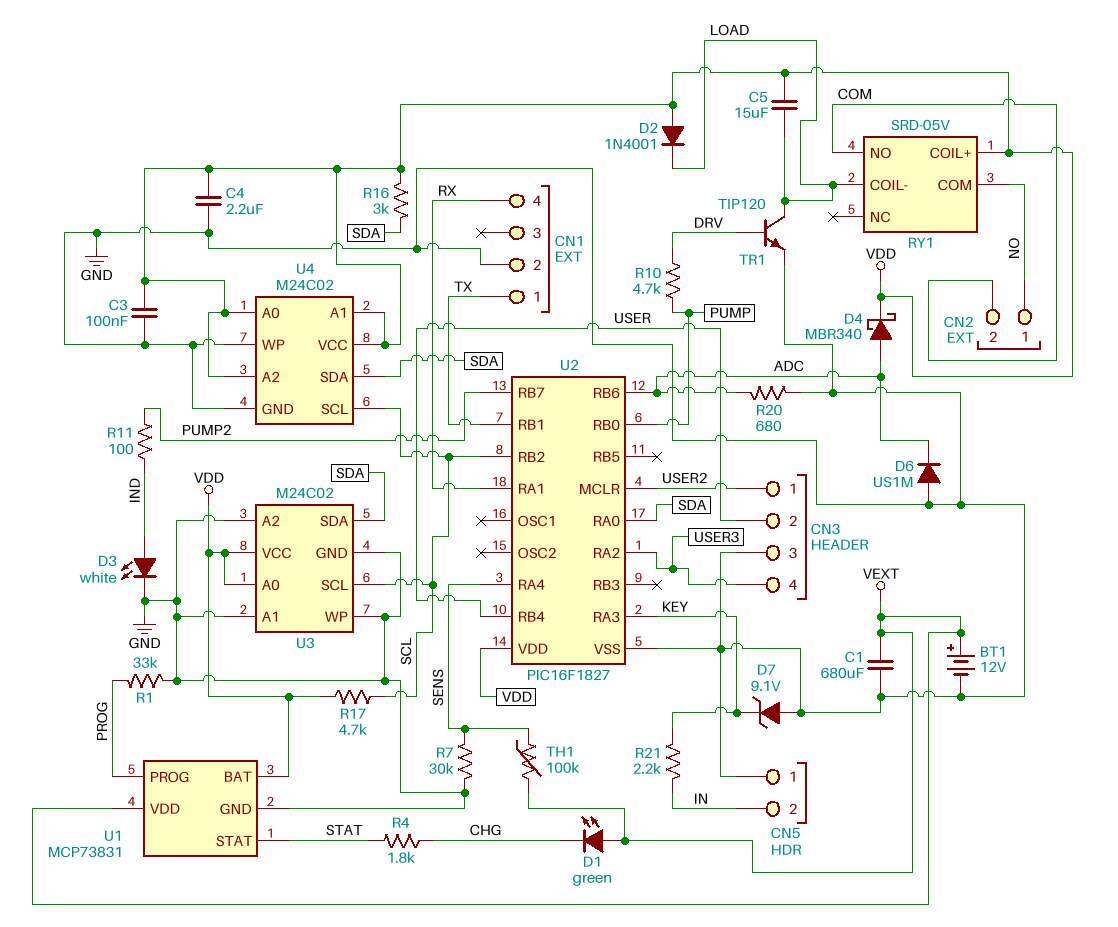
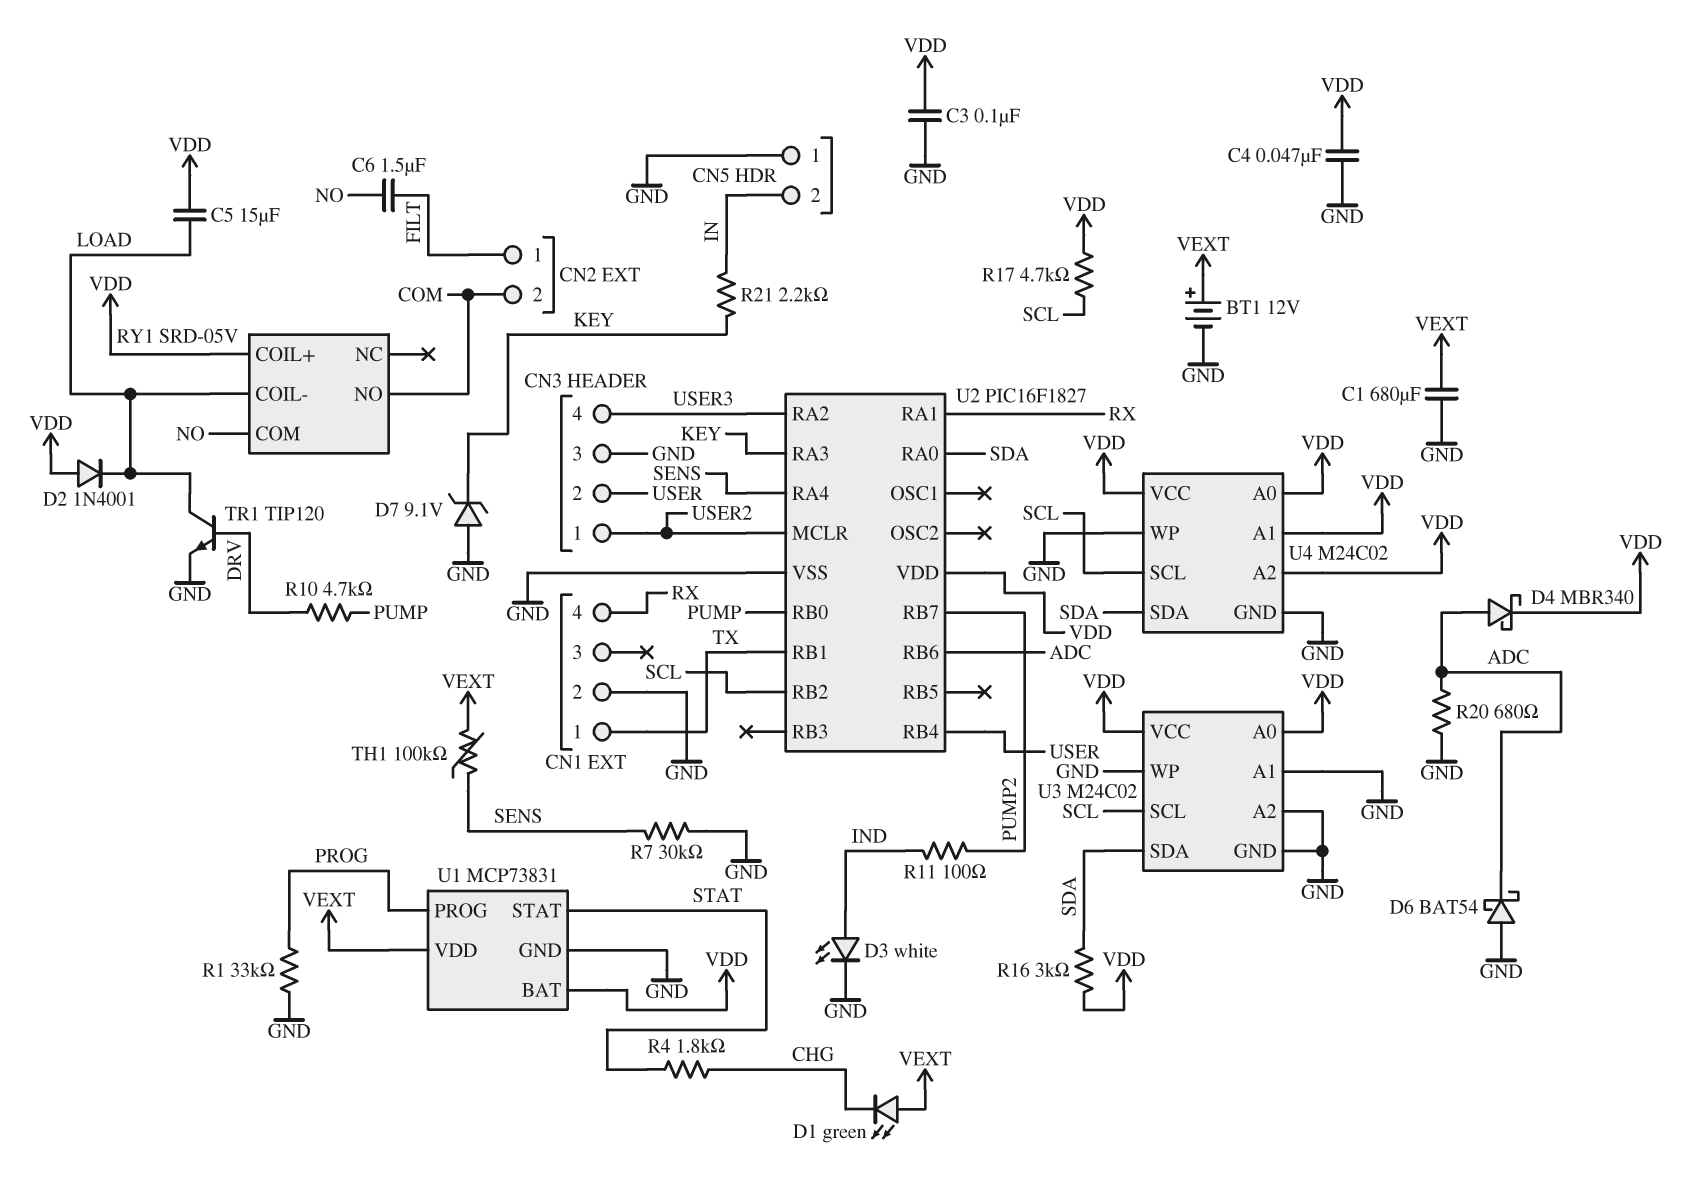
C4: 2.2uF (GND, VDD) -> 47nF (GND, VDD)
C6: none -> 1.5uF (FILT, NO)
CN2 pin 1: NO -> FILT
D6: diode US1M (A GND, K ADC) -> schottky BAT54 (A GND, K ADC)

